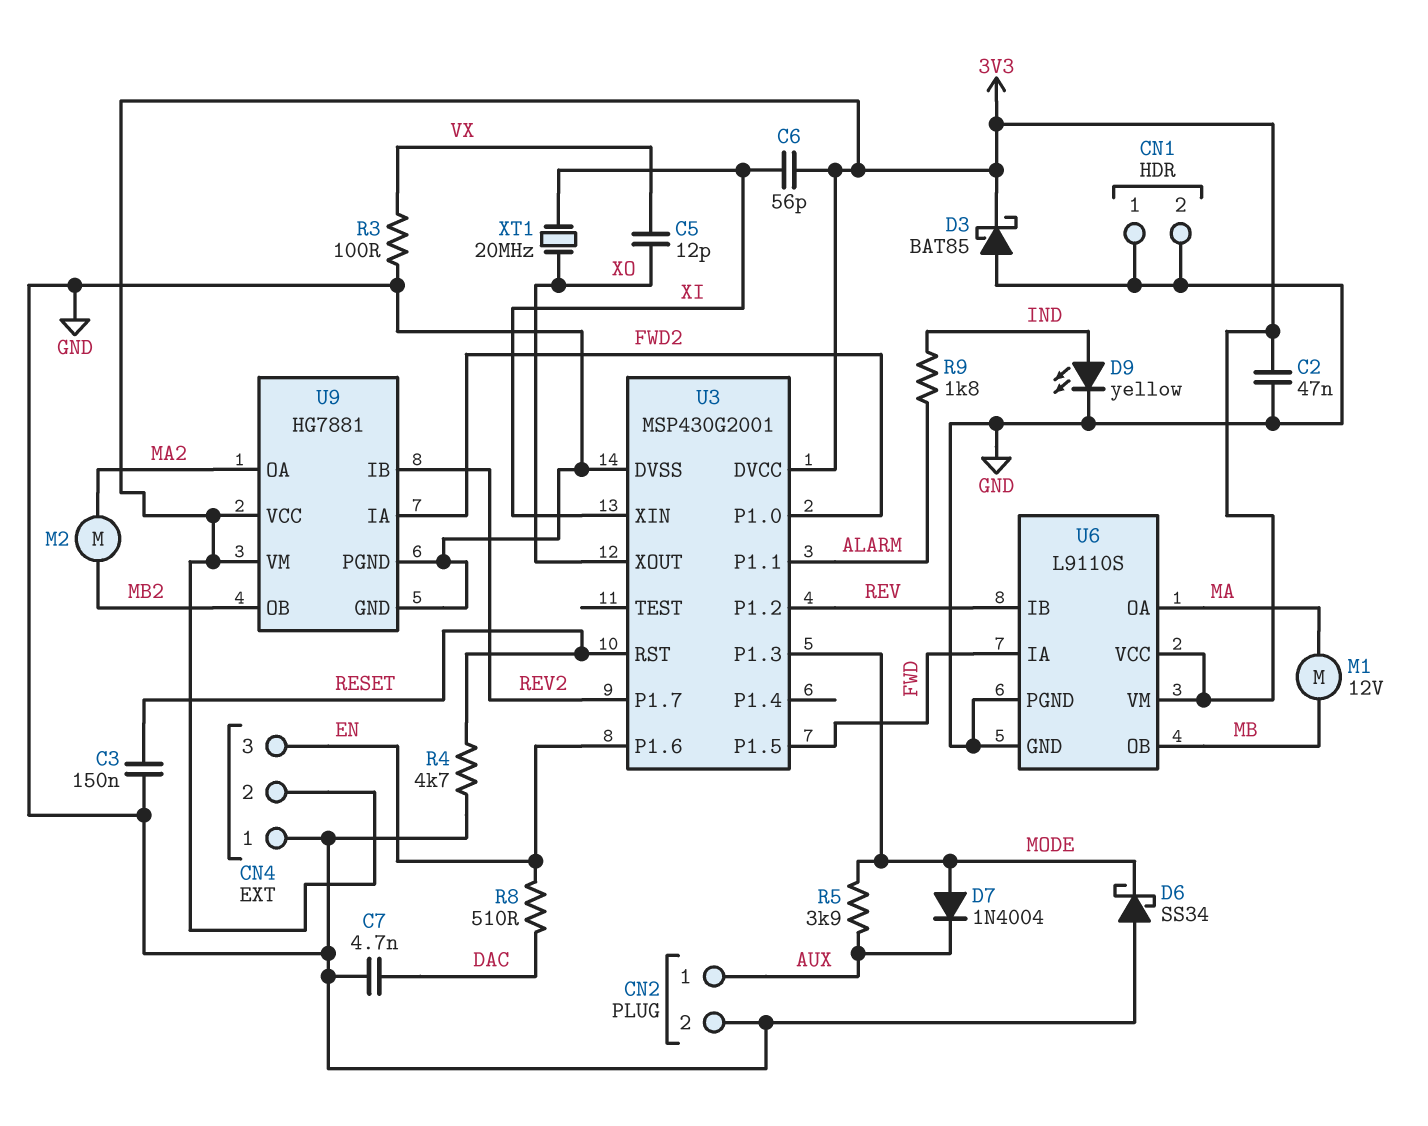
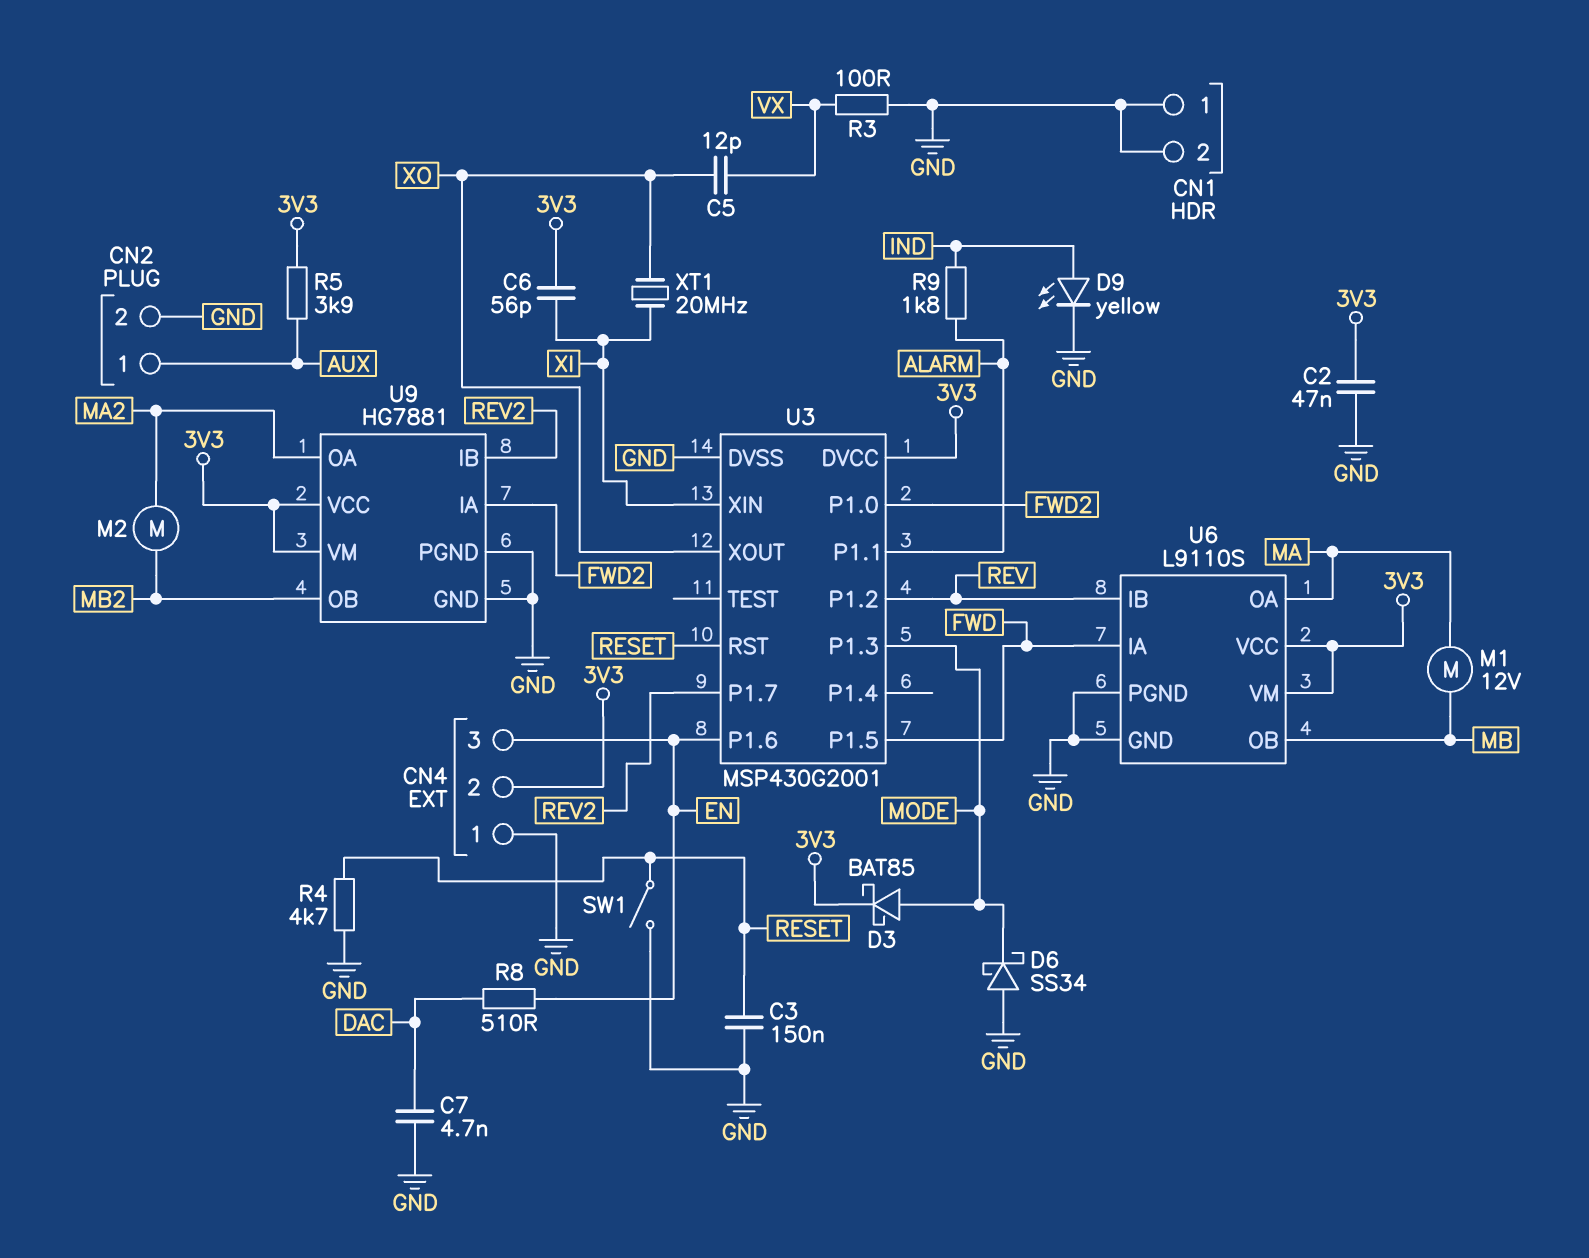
D3: schottky BAT85 (A GND, K 3V3) -> schottky BAT85 (A MODE, K 3V3)
D7: diode 1N4004 (A MODE, K AUX) -> none
R5: 3.9k (AUX, MODE) -> 3.9k (3V3, AUX)
SW1: none -> switch (GND, RESET)

